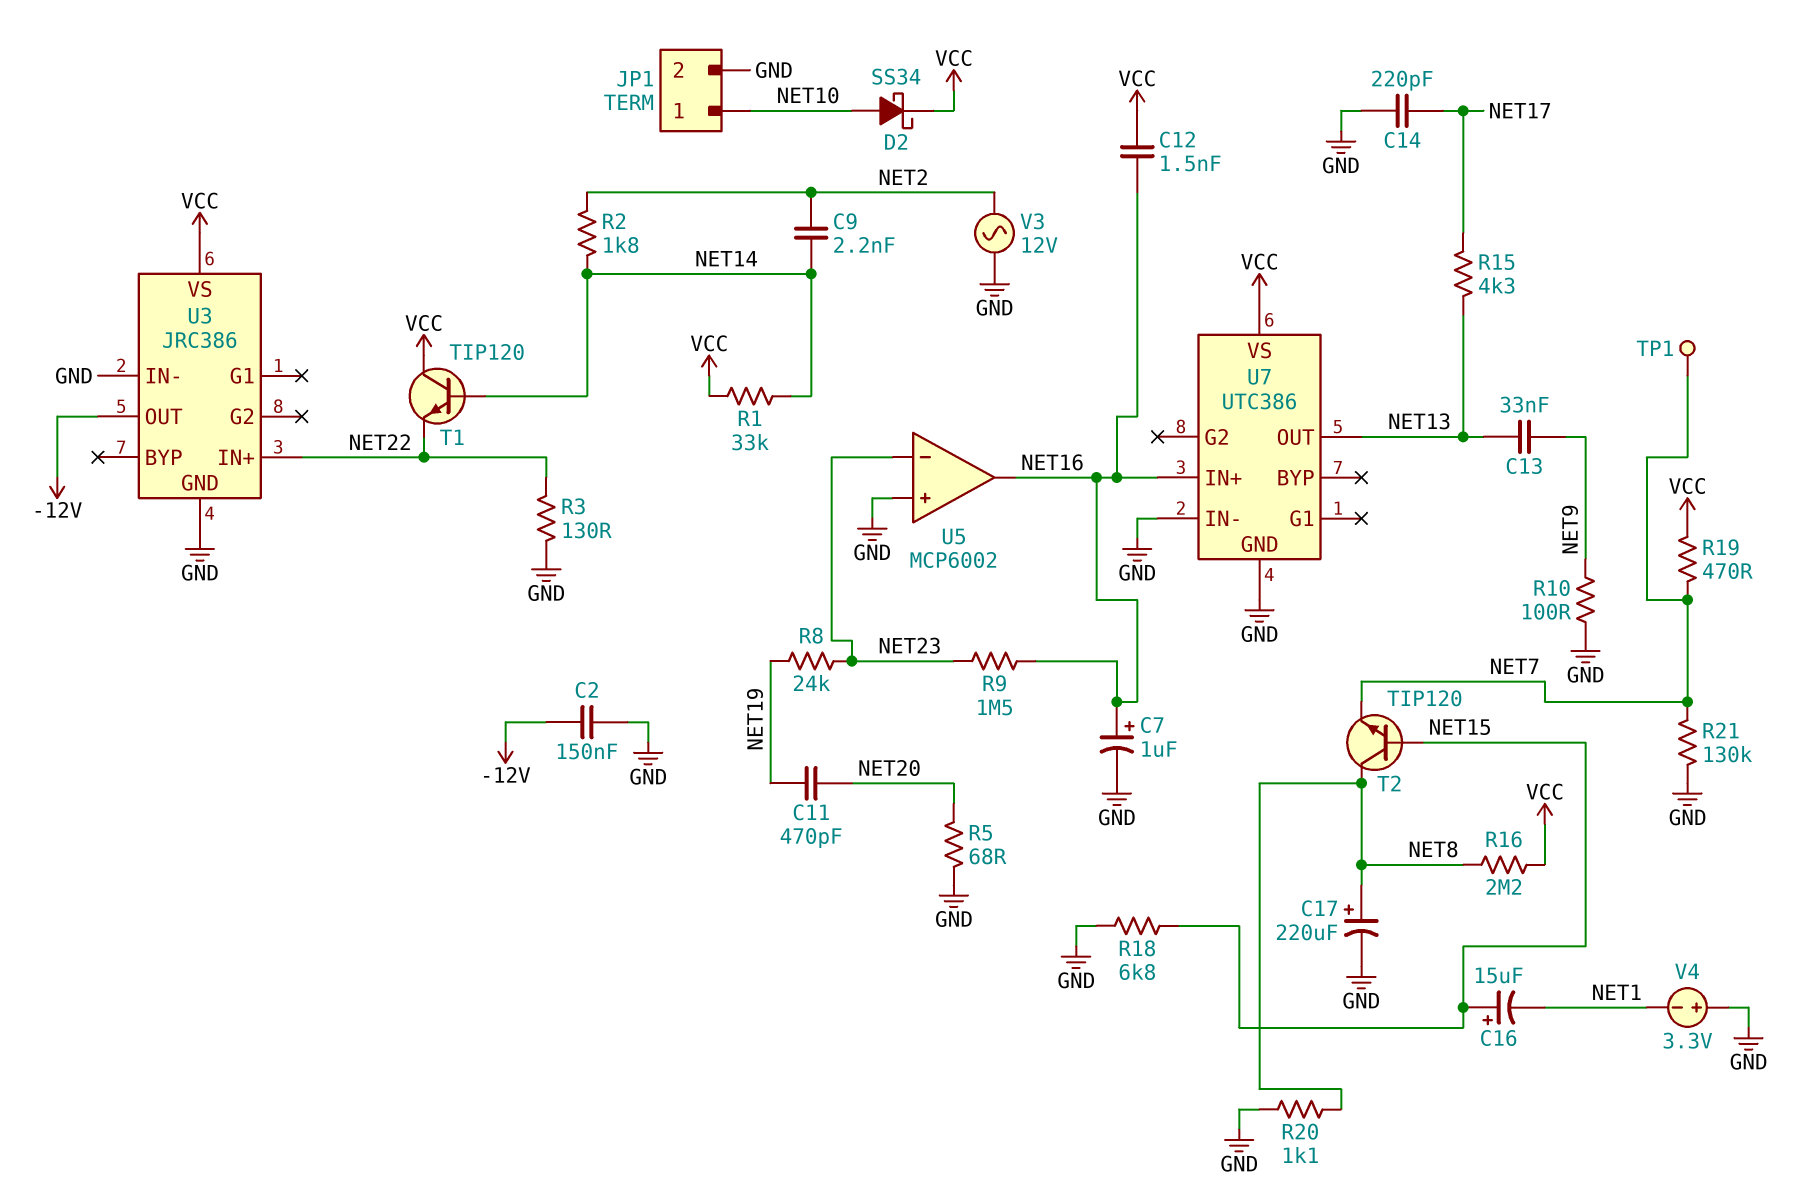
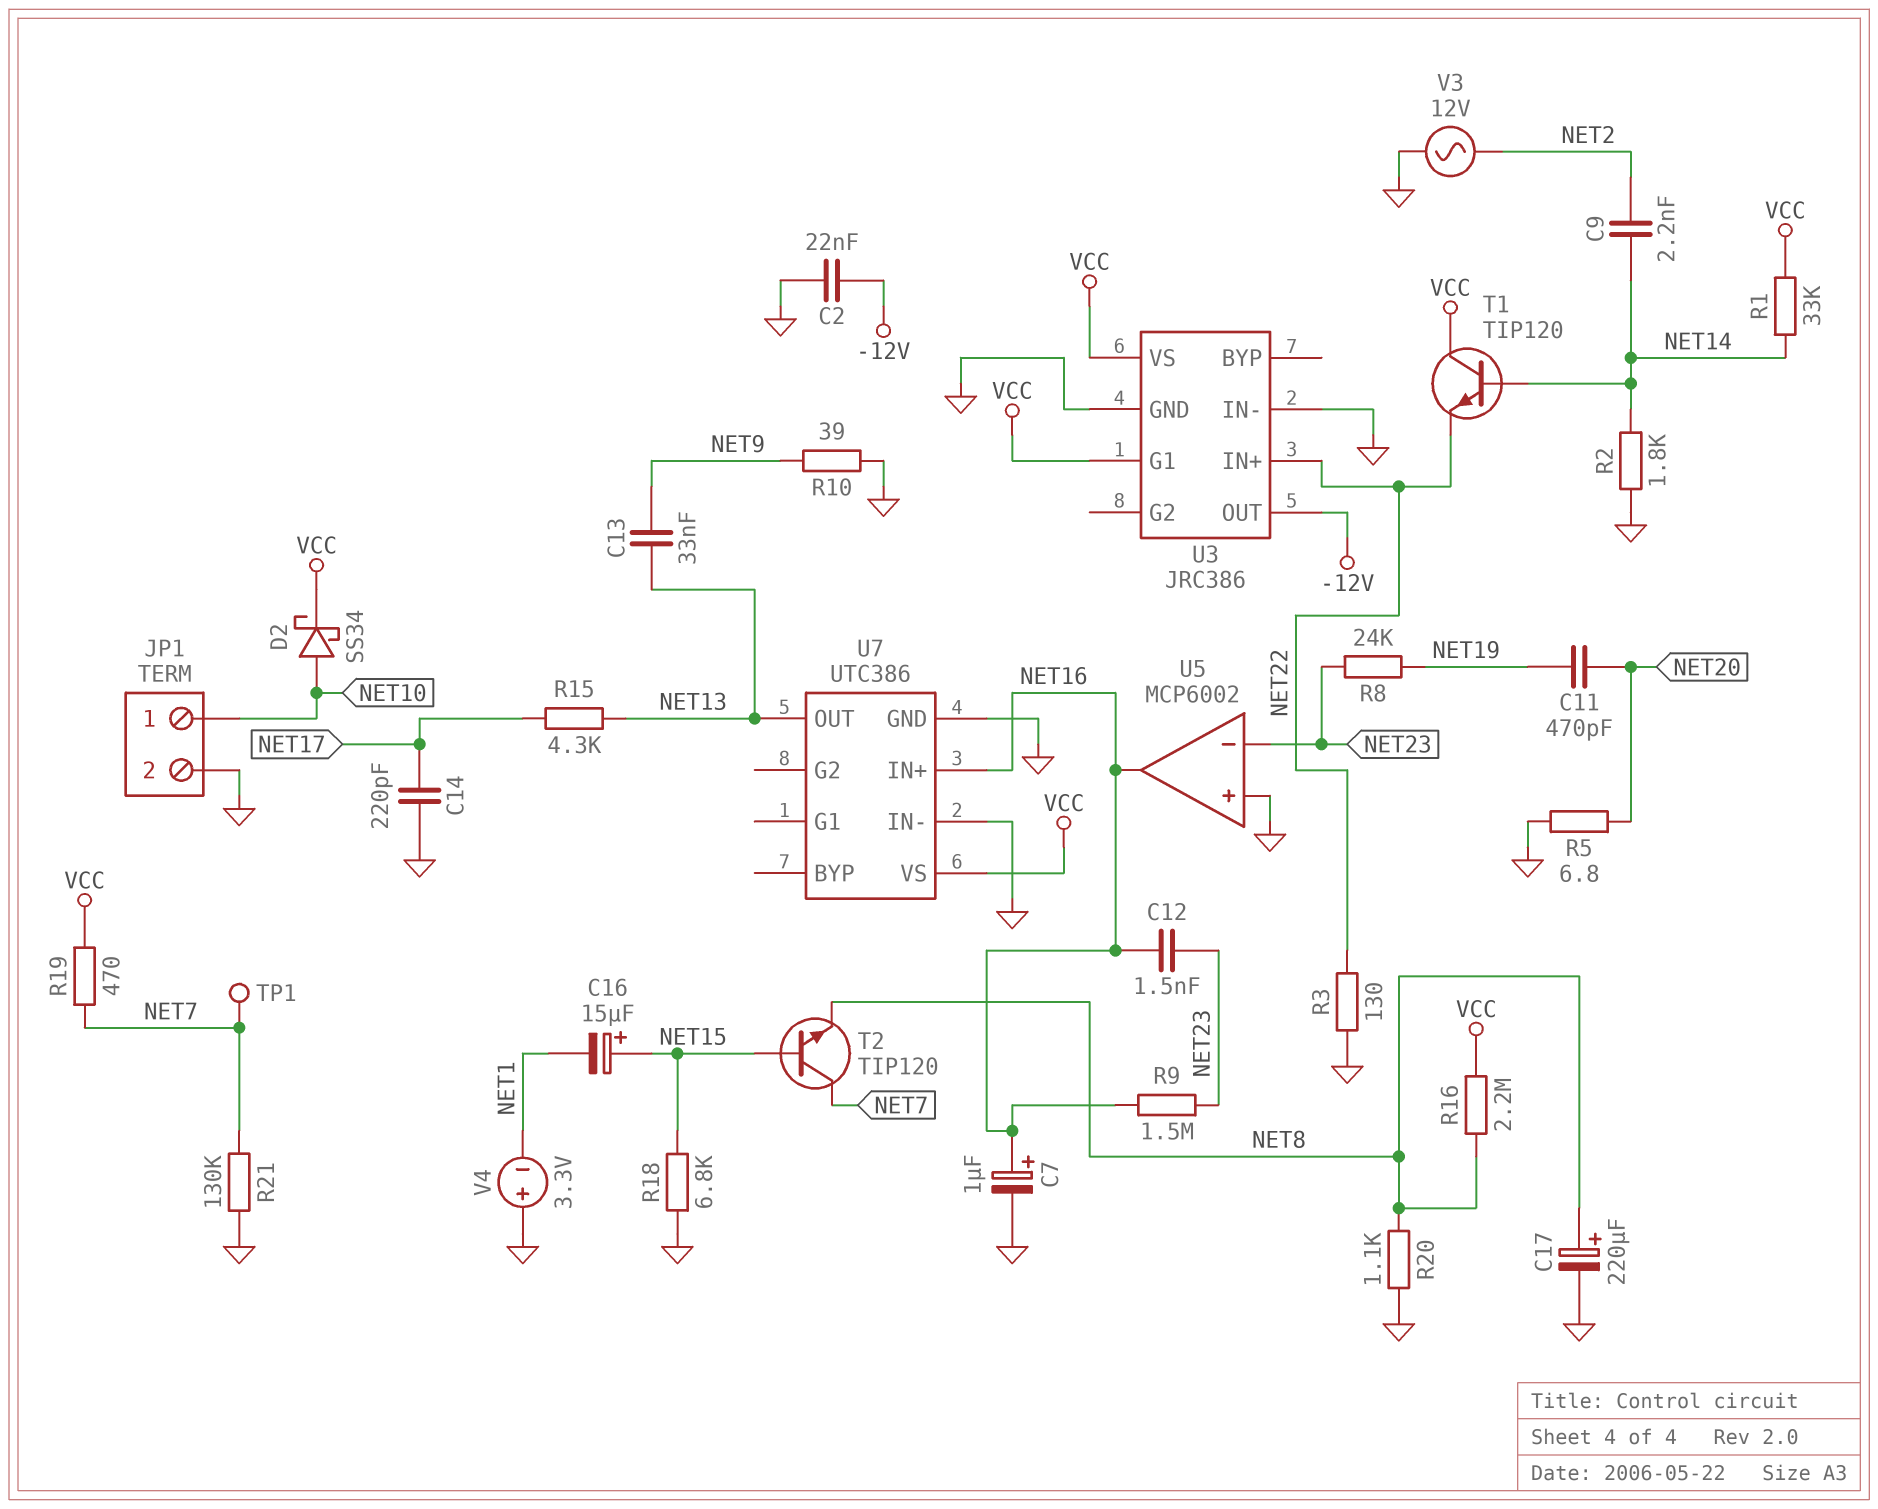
C2: 150nF (-12V, GND) -> 22nF (-12V, GND)
C12: 1.5nF (NET16, VCC) -> 1.5nF (NET16, NET23)
R2: 1.8k (NET2, NET14) -> 1.8k (GND, NET14)
R5: 68 (GND, NET20) -> 6.8 (GND, NET20)
R10: 100 (GND, NET9) -> 39 (GND, NET9)
T2: NPN TIP120 (B NET15, C NET8, E NET7) -> NPN TIP120 (B NET15, C NET7, E NET8)
U3 pin G1: none -> VCC

